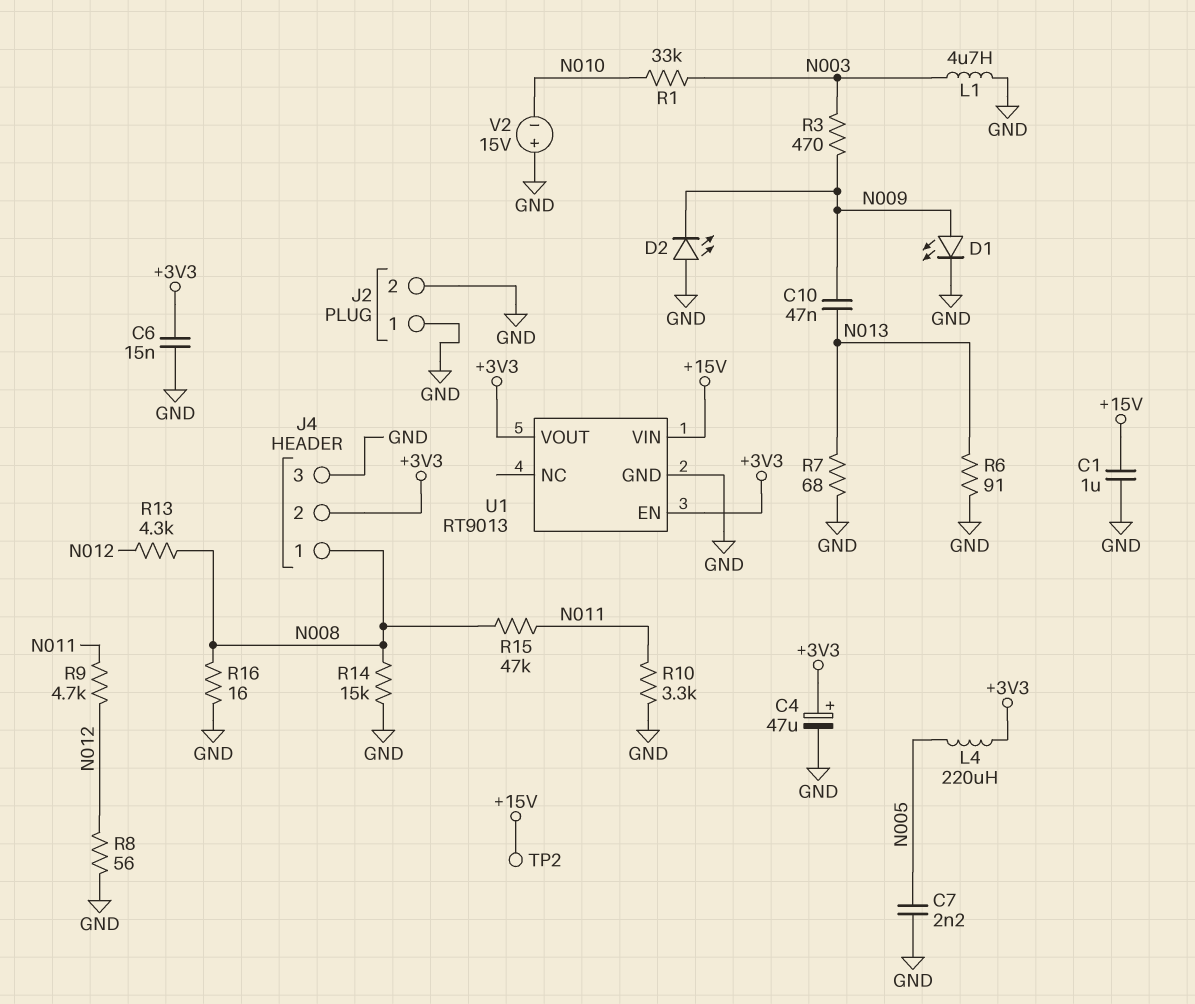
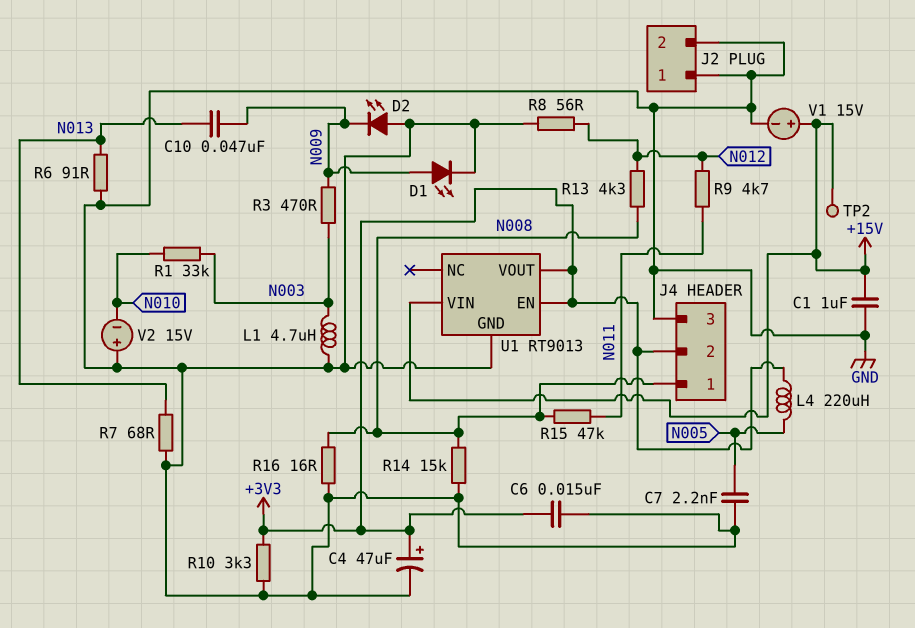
R10: 3.3k (GND, N011) -> 3.3k (+3V3, GND)
V1: none -> 15V (plus +15V, minus GND)

